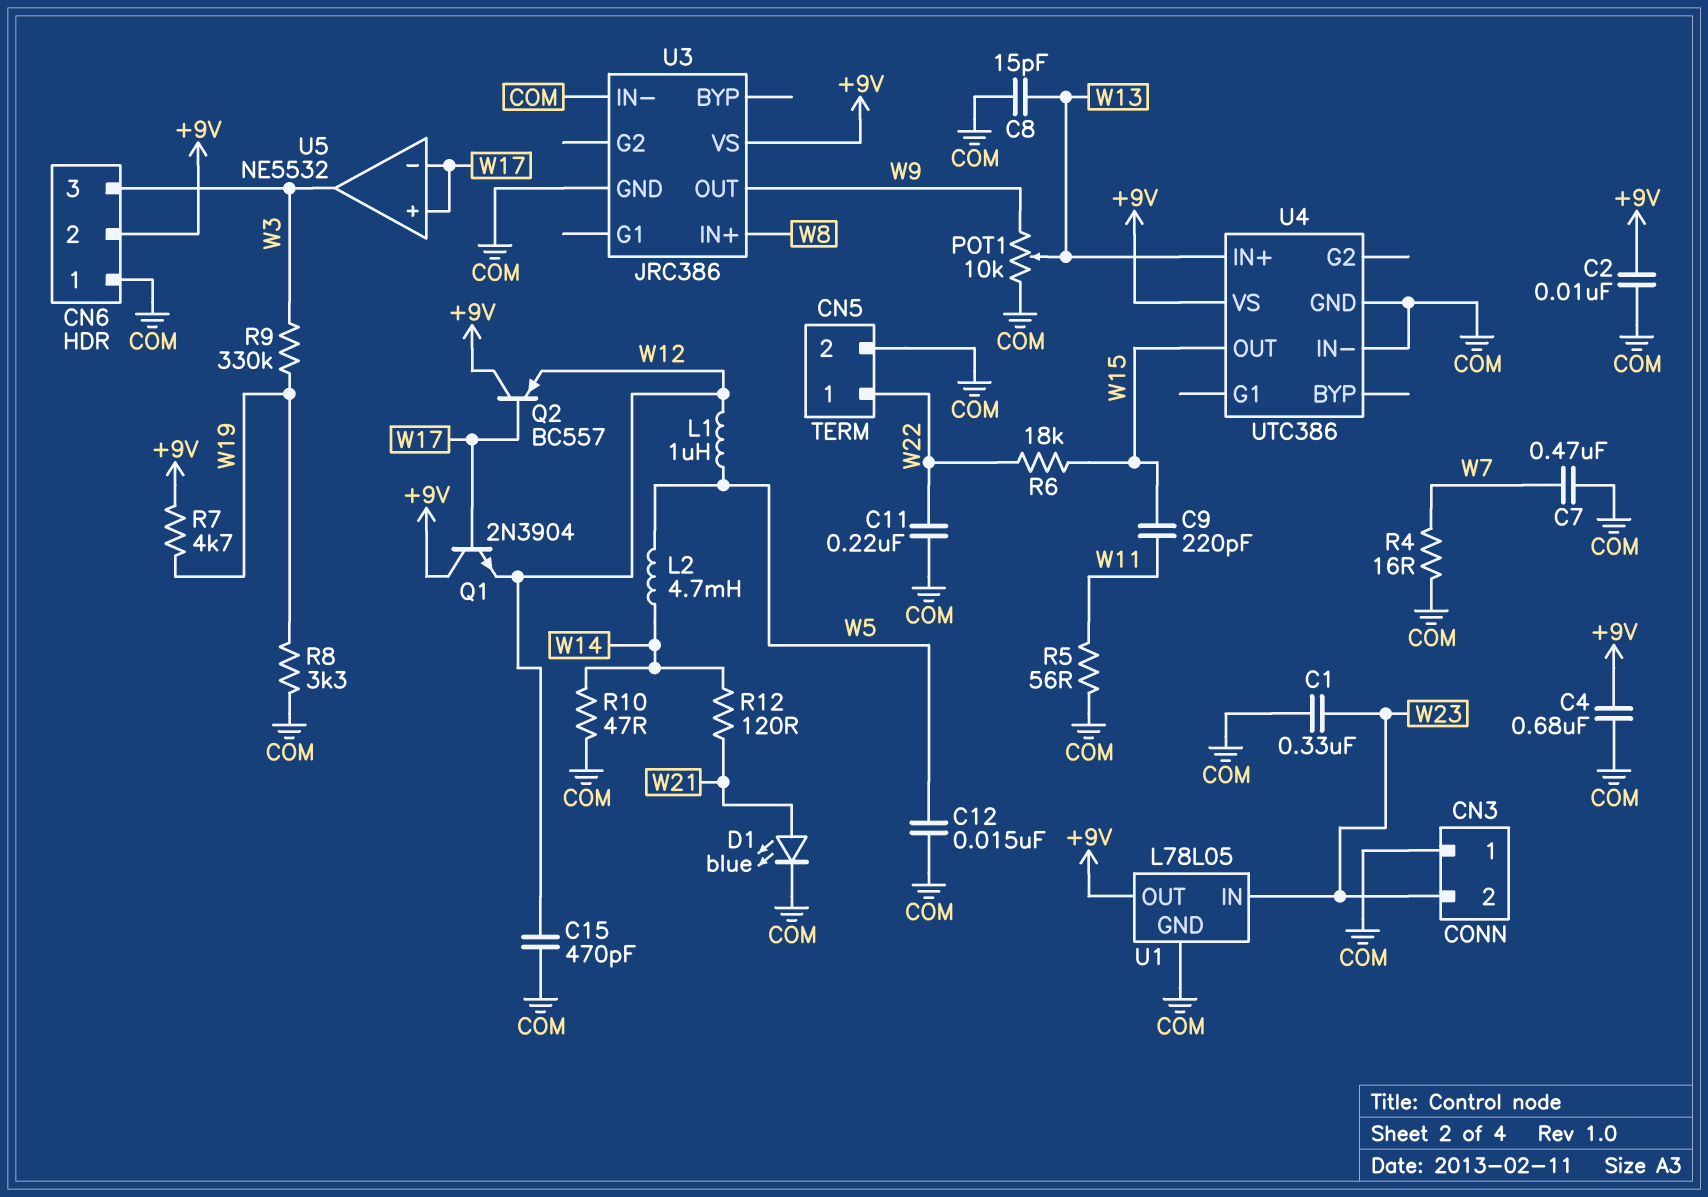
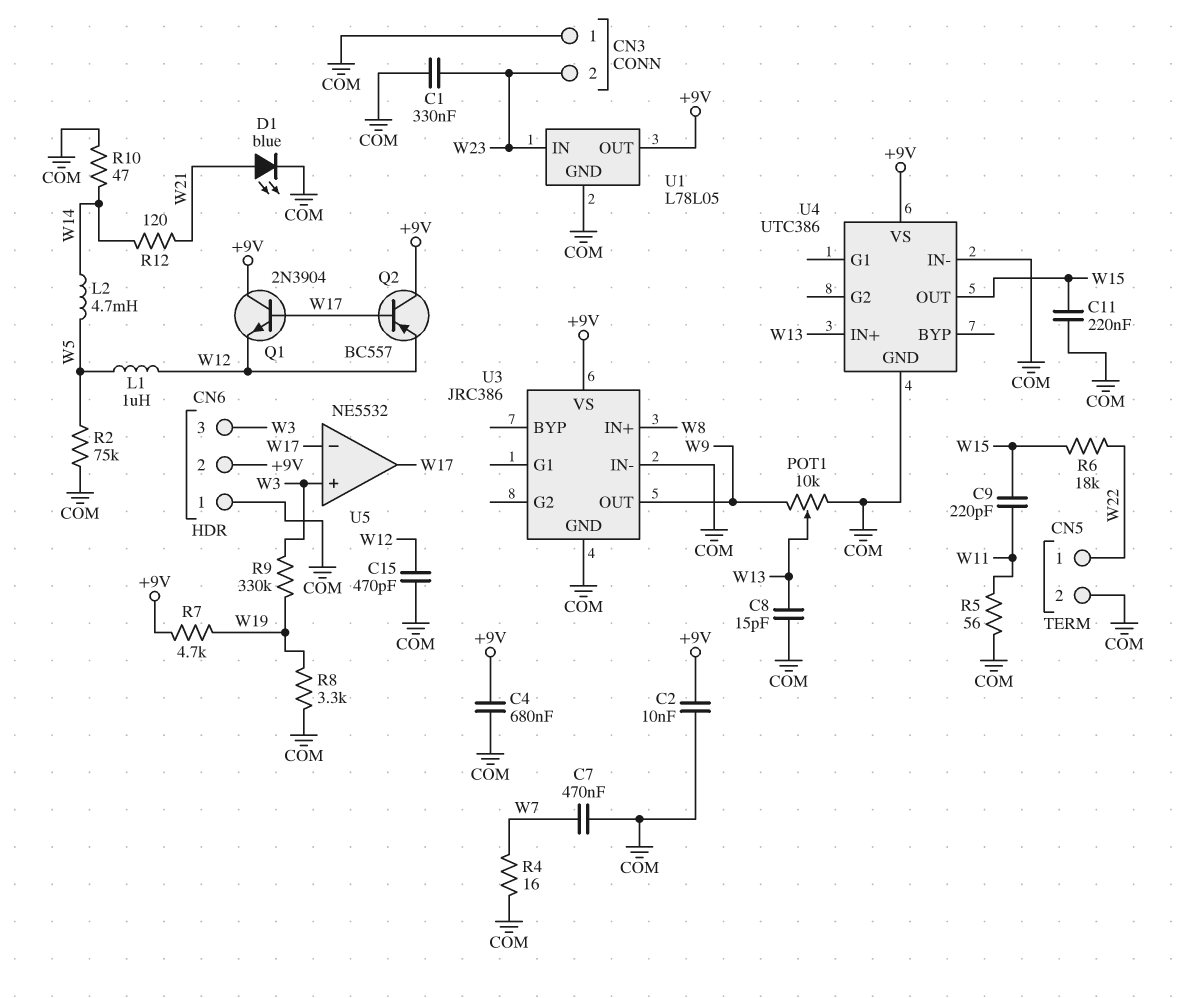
C11: 220nF (COM, W22) -> 220nF (COM, W15)
C12: 15nF (COM, W5) -> none
R2: none -> 75k (COM, W5)
U5 pin in+: W17 -> W3
U5 pin out: W3 -> W17

